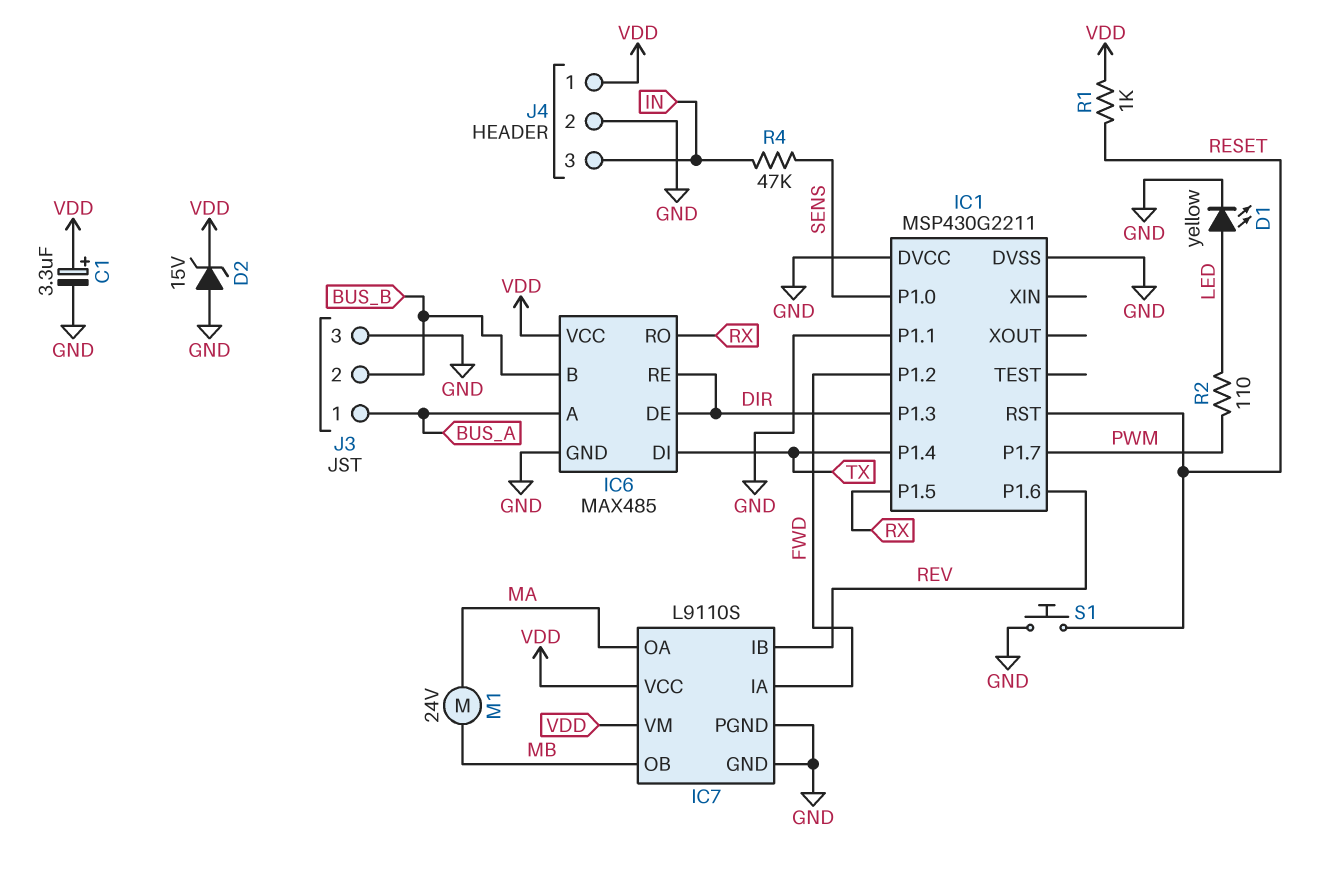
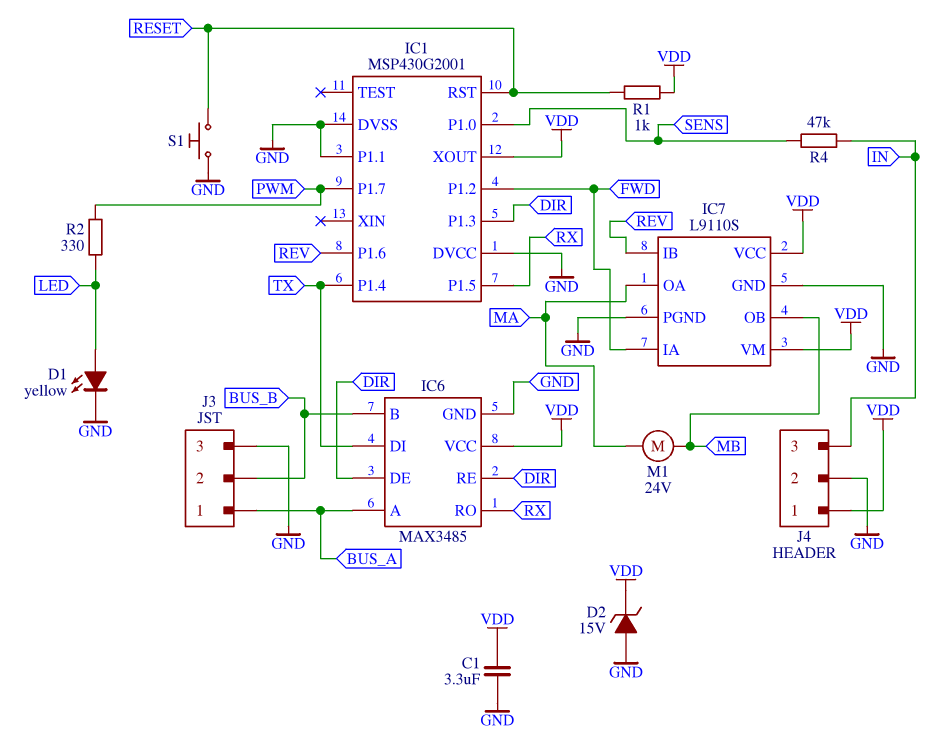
C1: 3.3uF (plus VDD, minus GND) -> 3.3uF (GND, VDD)
IC1: MSP430G2211 -> MSP430G2001
IC1 pin XOUT: none -> VDD
IC6: MAX485 -> MAX3485
R2: 110 (LED, PWM) -> 330 (LED, PWM)

